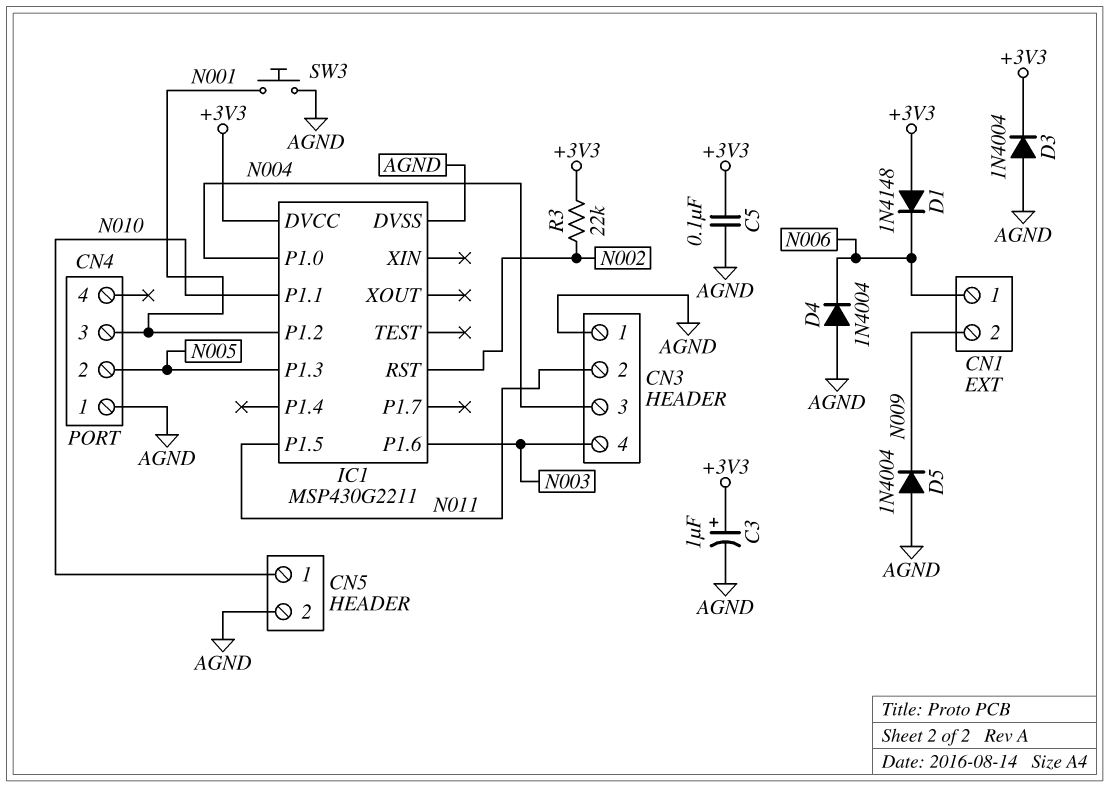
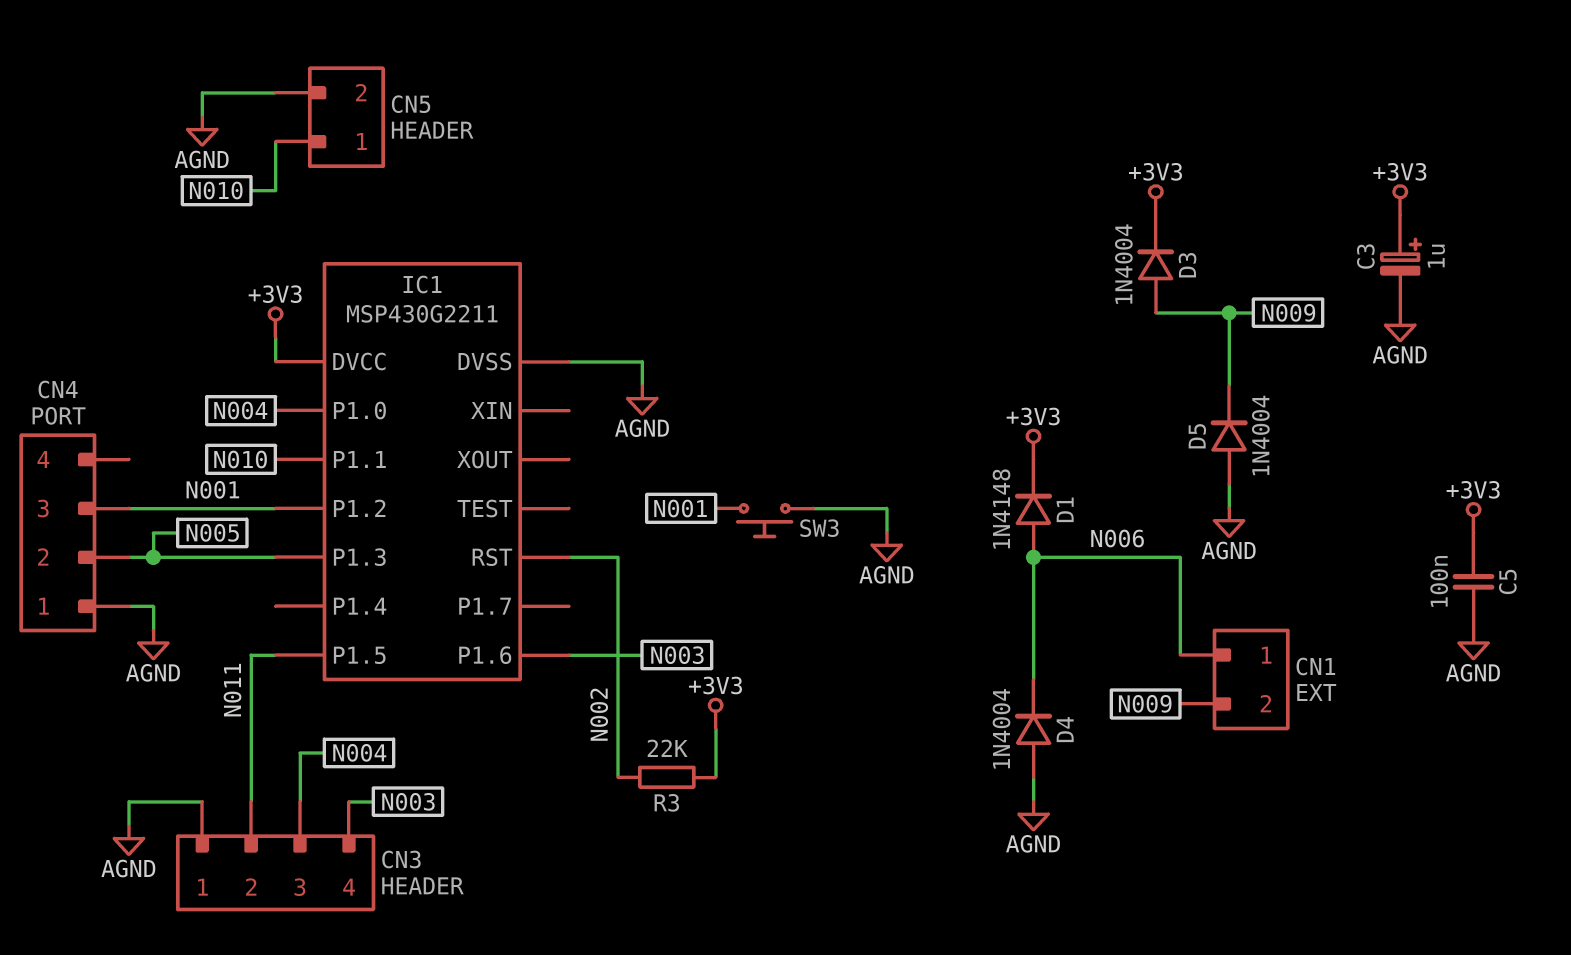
D1: diode 1N4148 (A +3V3, K N006) -> diode 1N4148 (A N006, K +3V3)
D3: diode 1N4004 (A AGND, K +3V3) -> diode 1N4004 (A N009, K +3V3)

